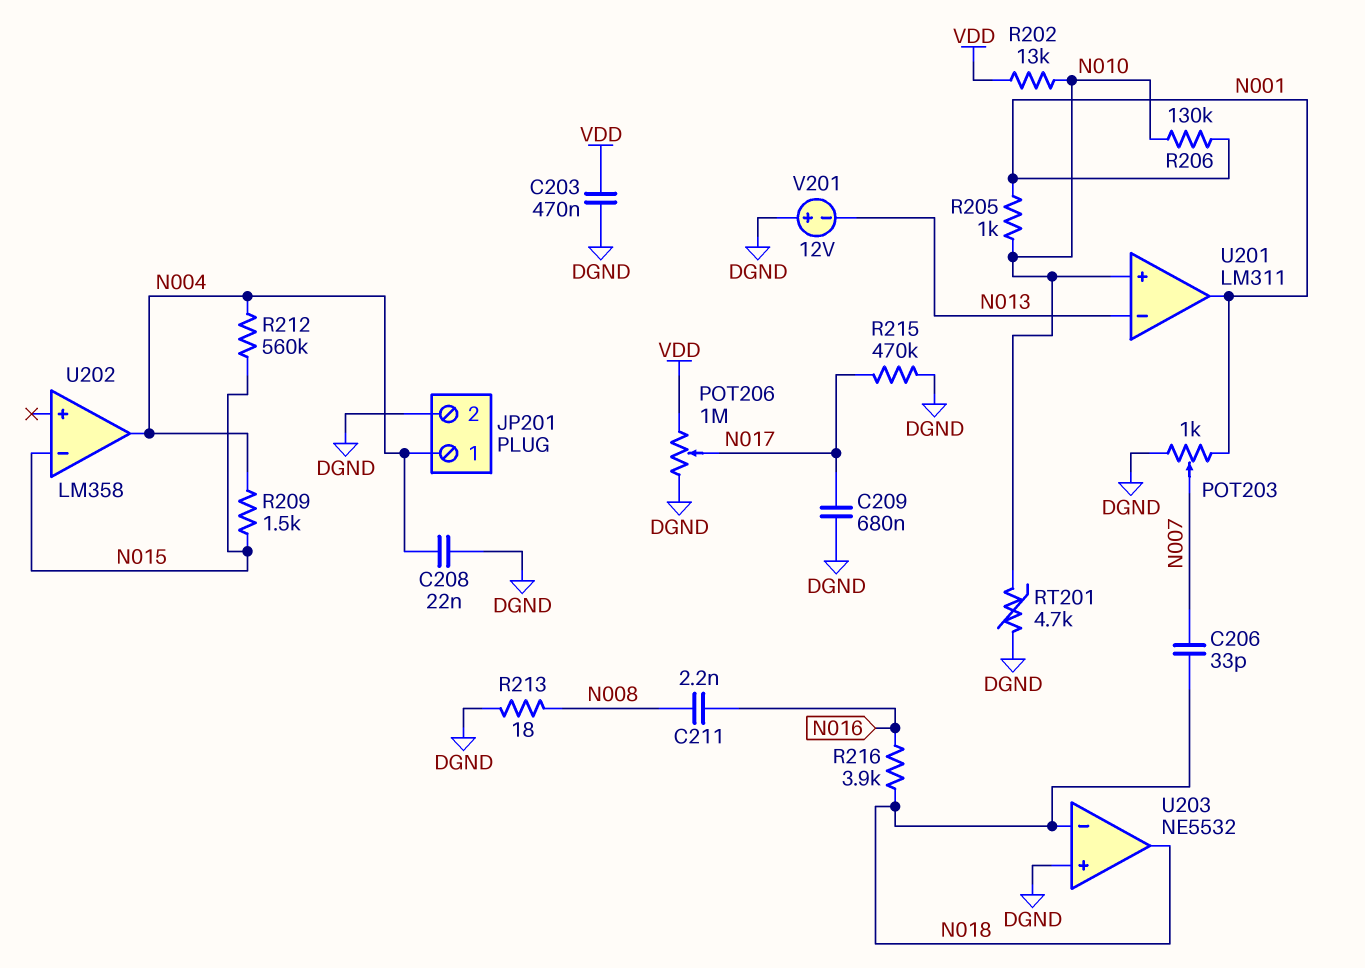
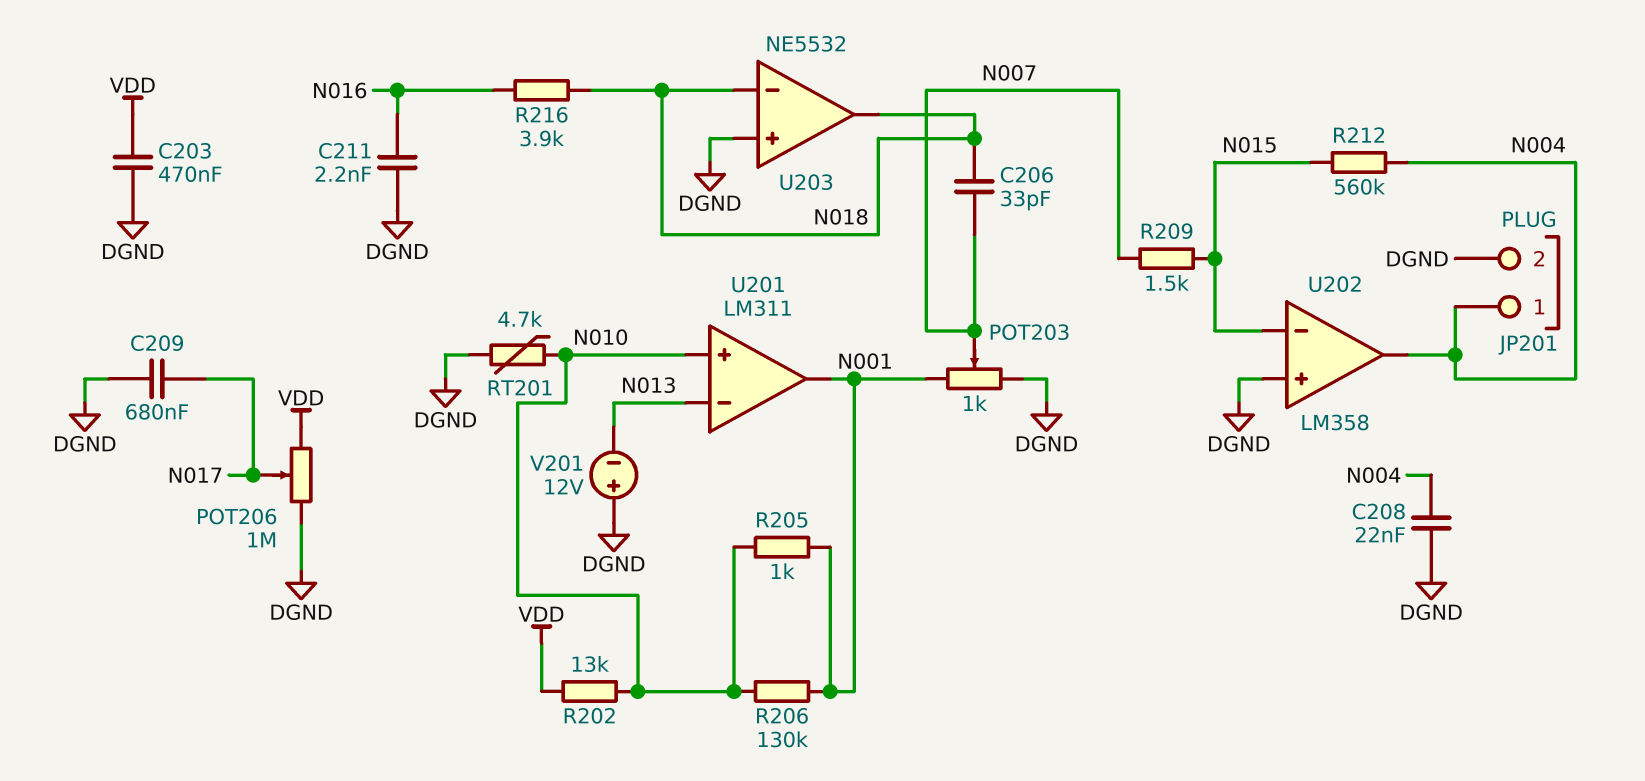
C211: 2.2nF (N008, N016) -> 2.2nF (DGND, N016)
R209: 1.5k (N004, N015) -> 1.5k (N007, N015)
R213: 18 (DGND, N008) -> none
R215: 470k (DGND, N017) -> none
U202 pin in+: none -> DGND

